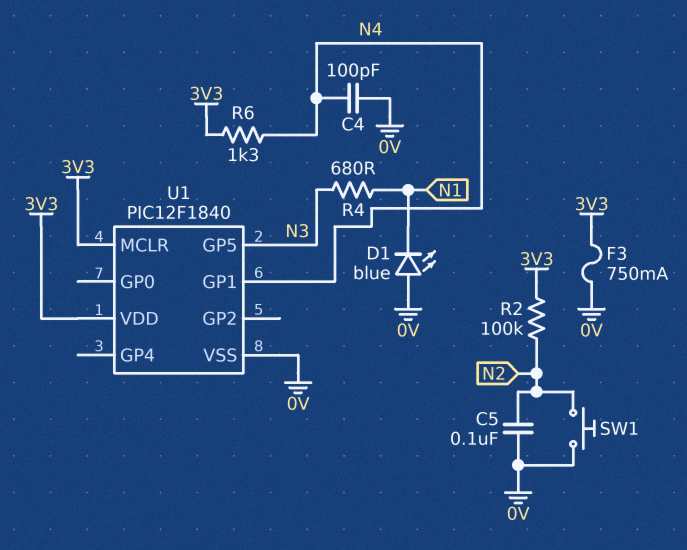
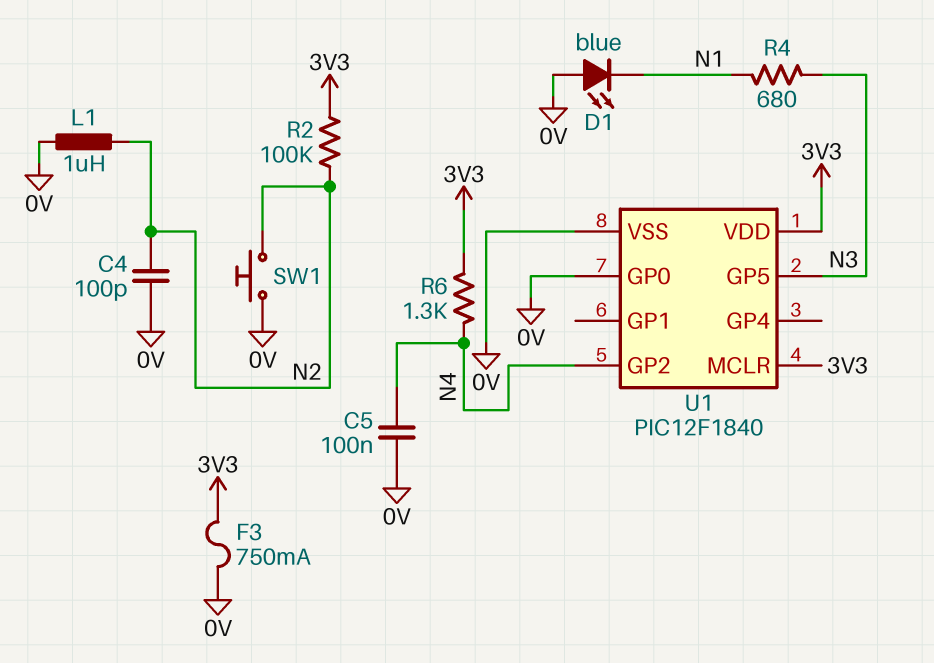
C4: 100pF (0V, N4) -> 100pF (0V, N2)
C5: 100nF (0V, N2) -> 100nF (0V, N4)
L1: none -> 1uH (0V, N2)
U1 pin GP0: none -> 0V
U1 pin GP1: N4 -> none
U1 pin GP2: none -> N4

